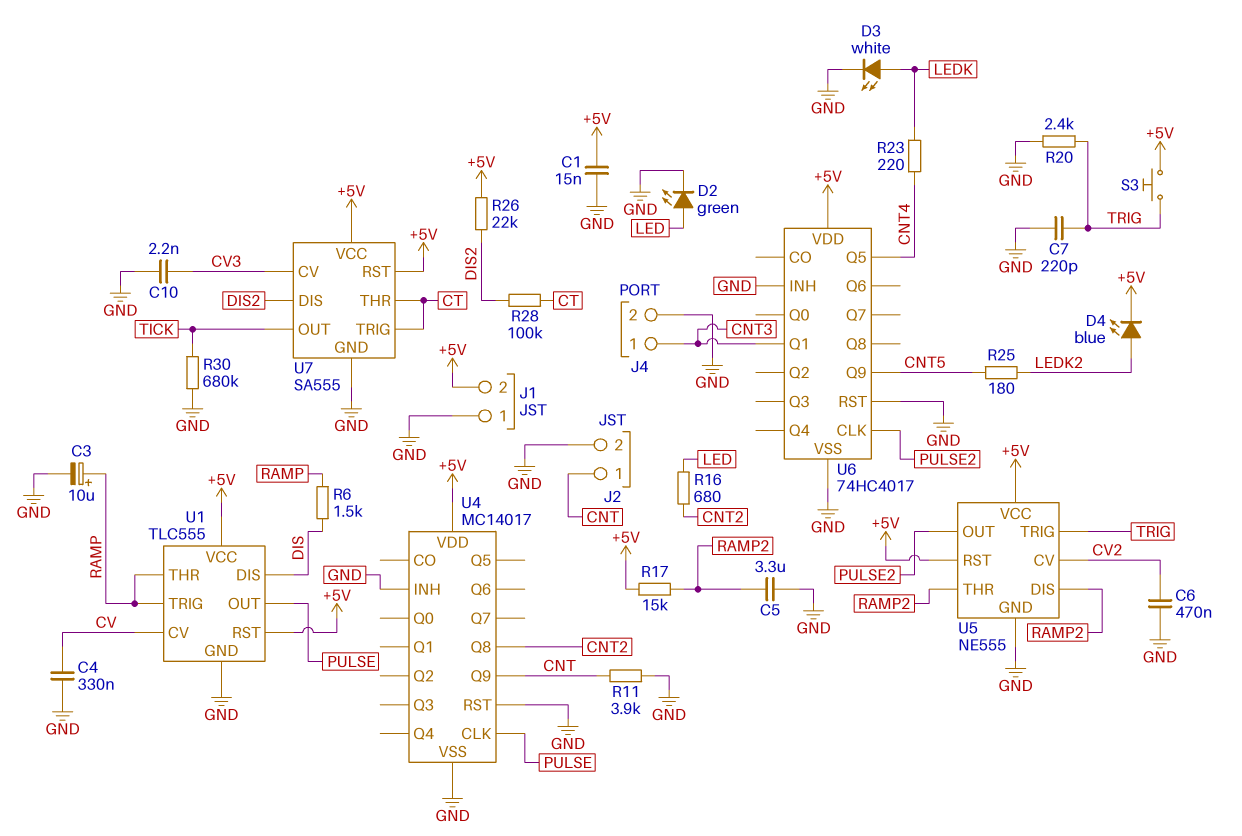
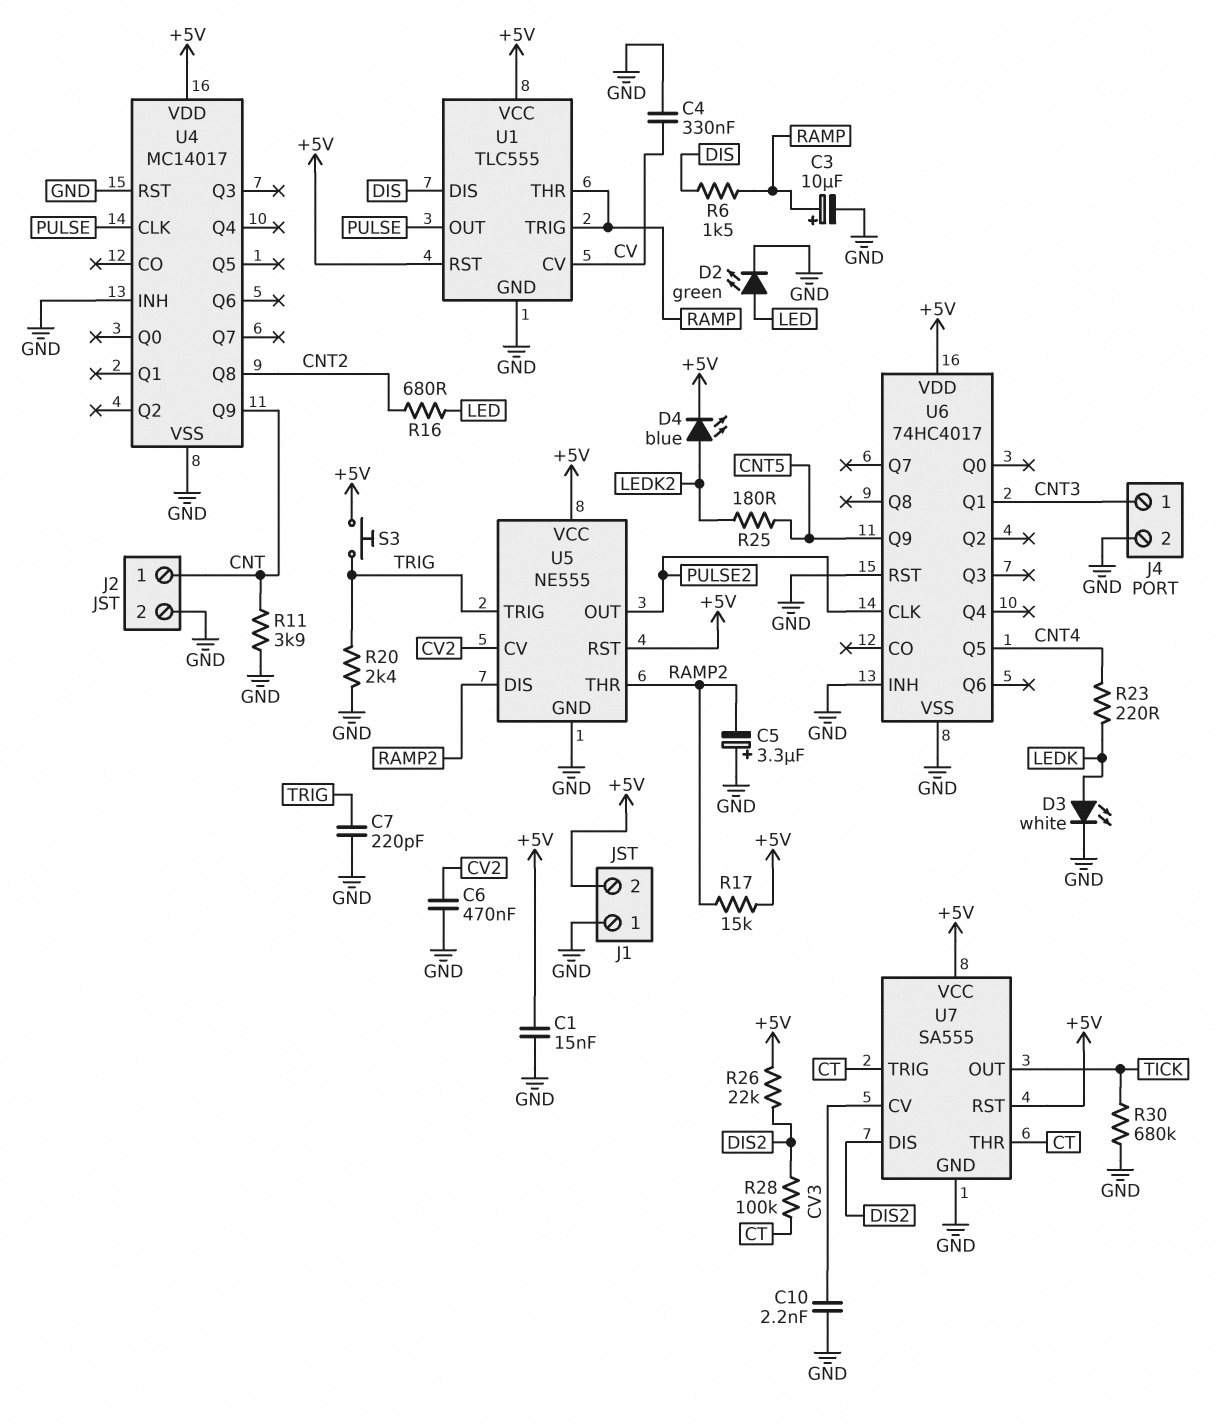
C5: 3.3uF (GND, RAMP2) -> 3.3uF (plus GND, minus RAMP2)

